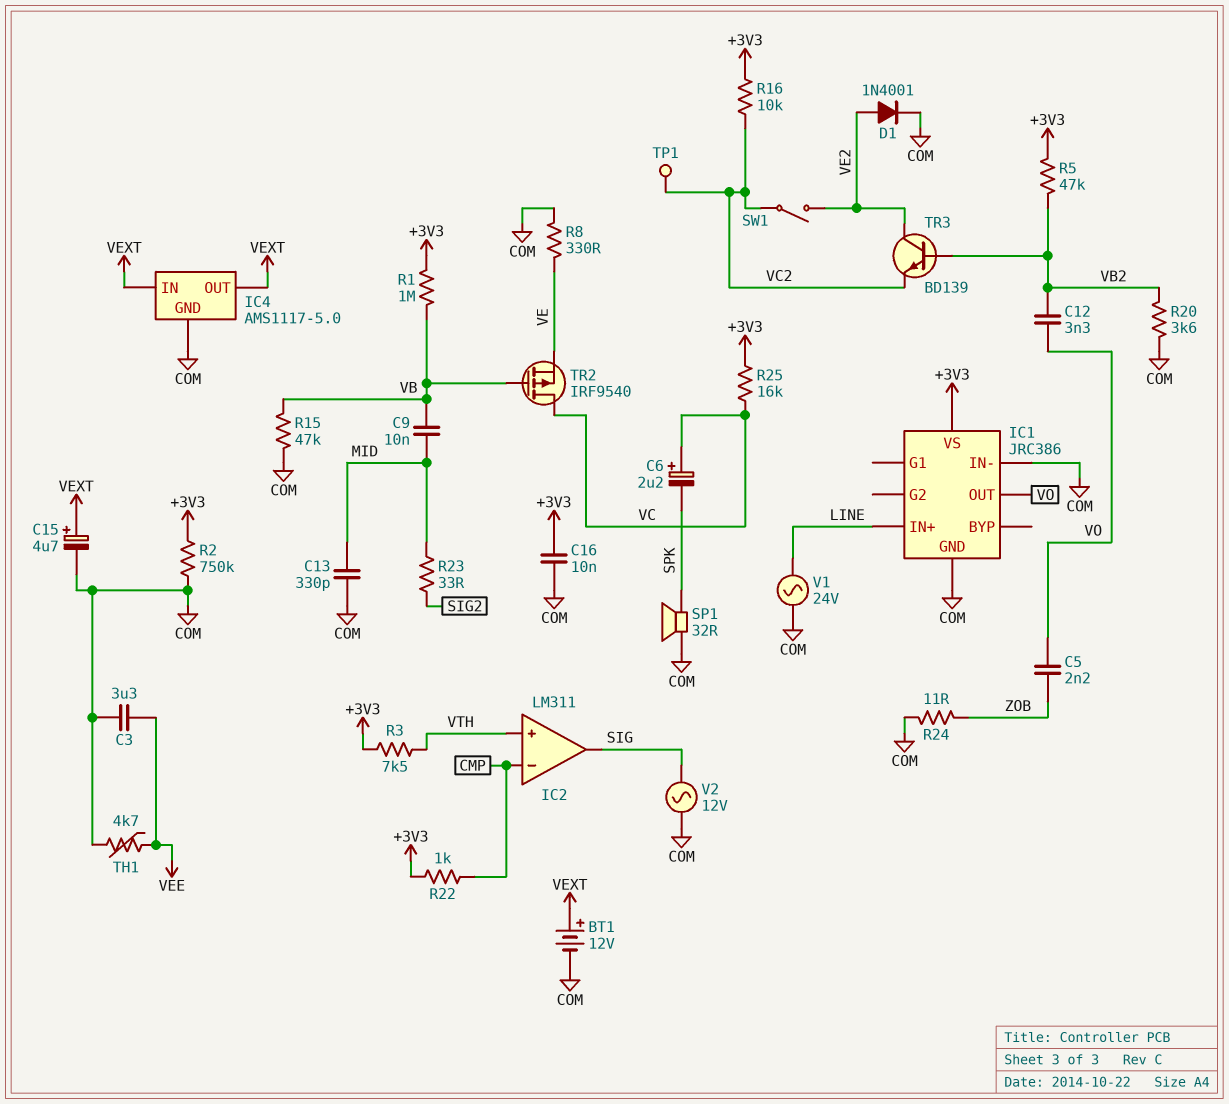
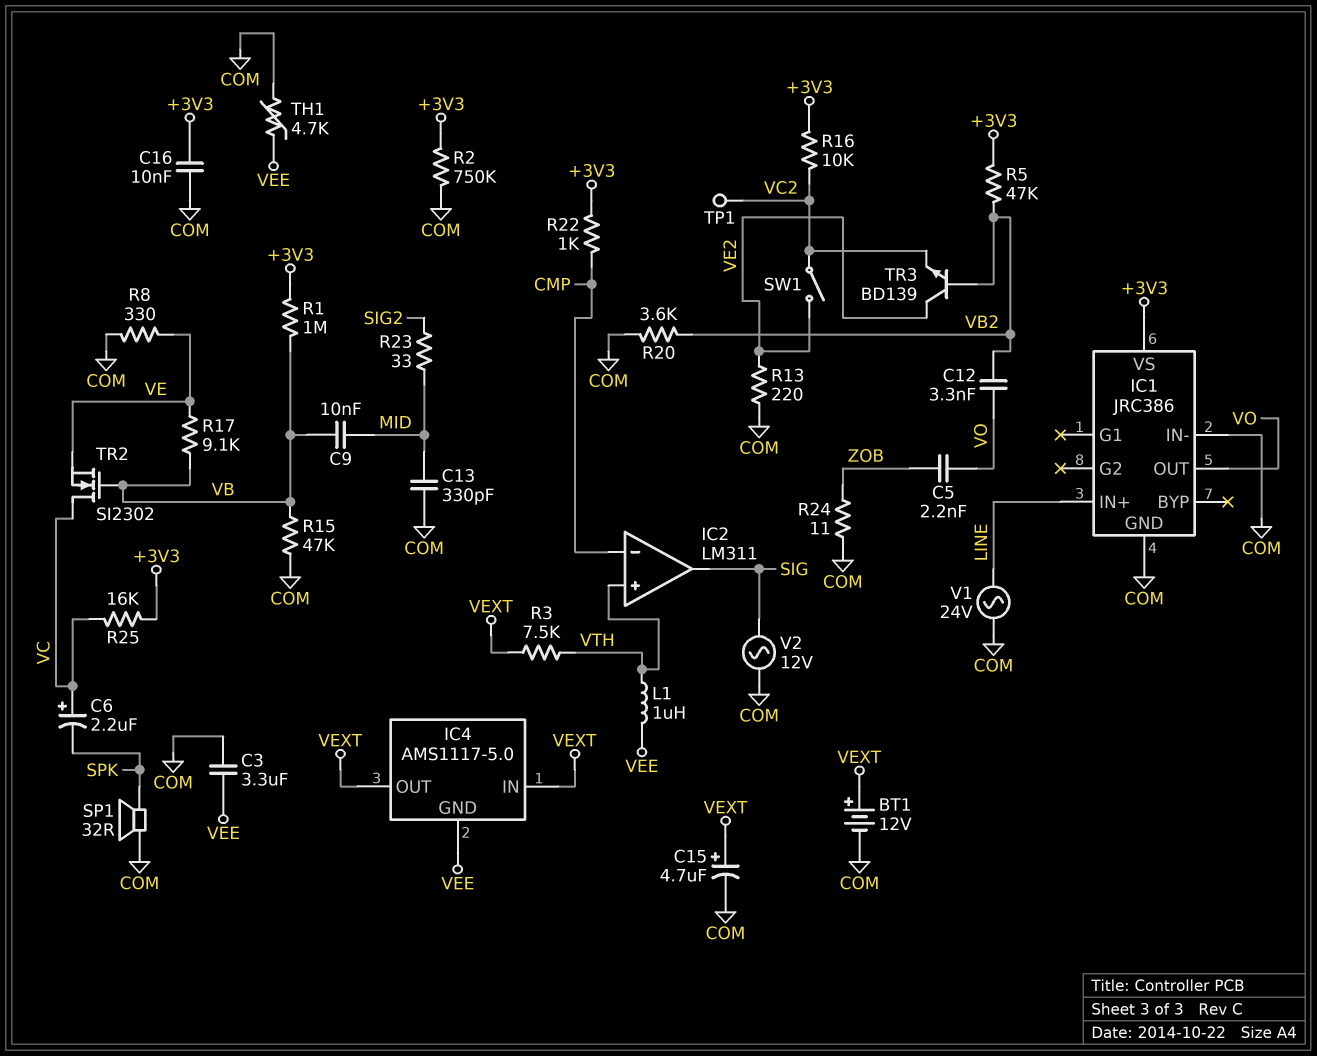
D1: diode 1N4001 (A VE2, K COM) -> none
IC4 pin GND: COM -> VEE
L1: none -> 1uH (VEE, VTH)
R3: 7.5k (+3V3, VTH) -> 7.5k (VEXT, VTH)
R13: none -> 220 (COM, VE2)
R17: none -> 9.1k (VB, VE)
TR2: PMOS IRF9540 (G VB, D VC, S VE) -> NMOS SI2302 (G VB, D VC, S VE)

